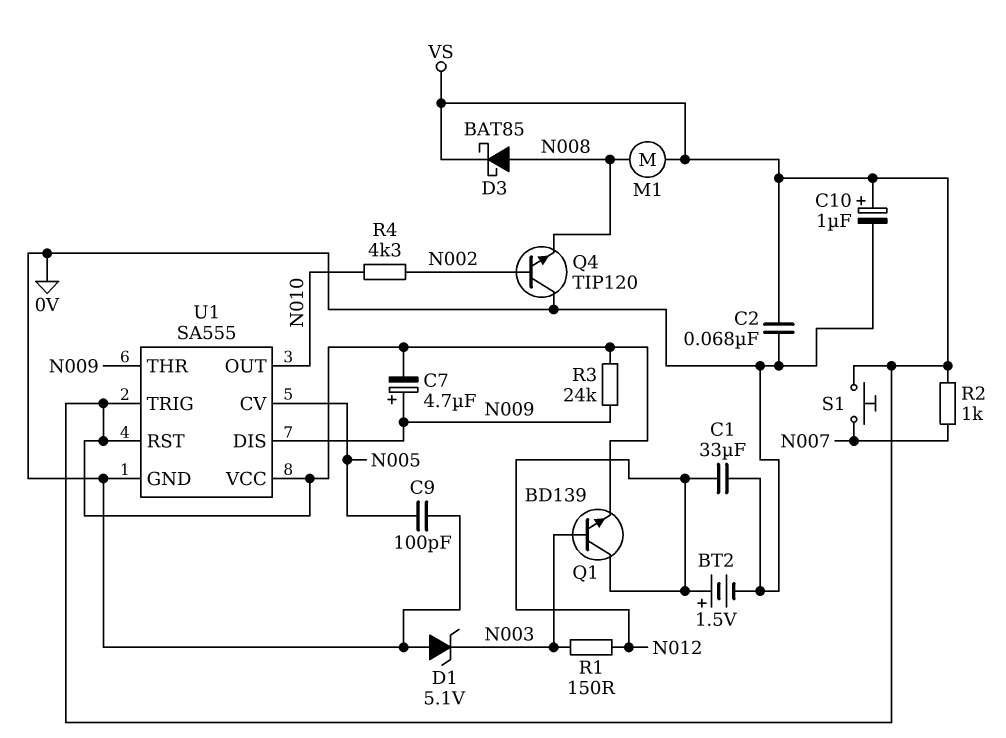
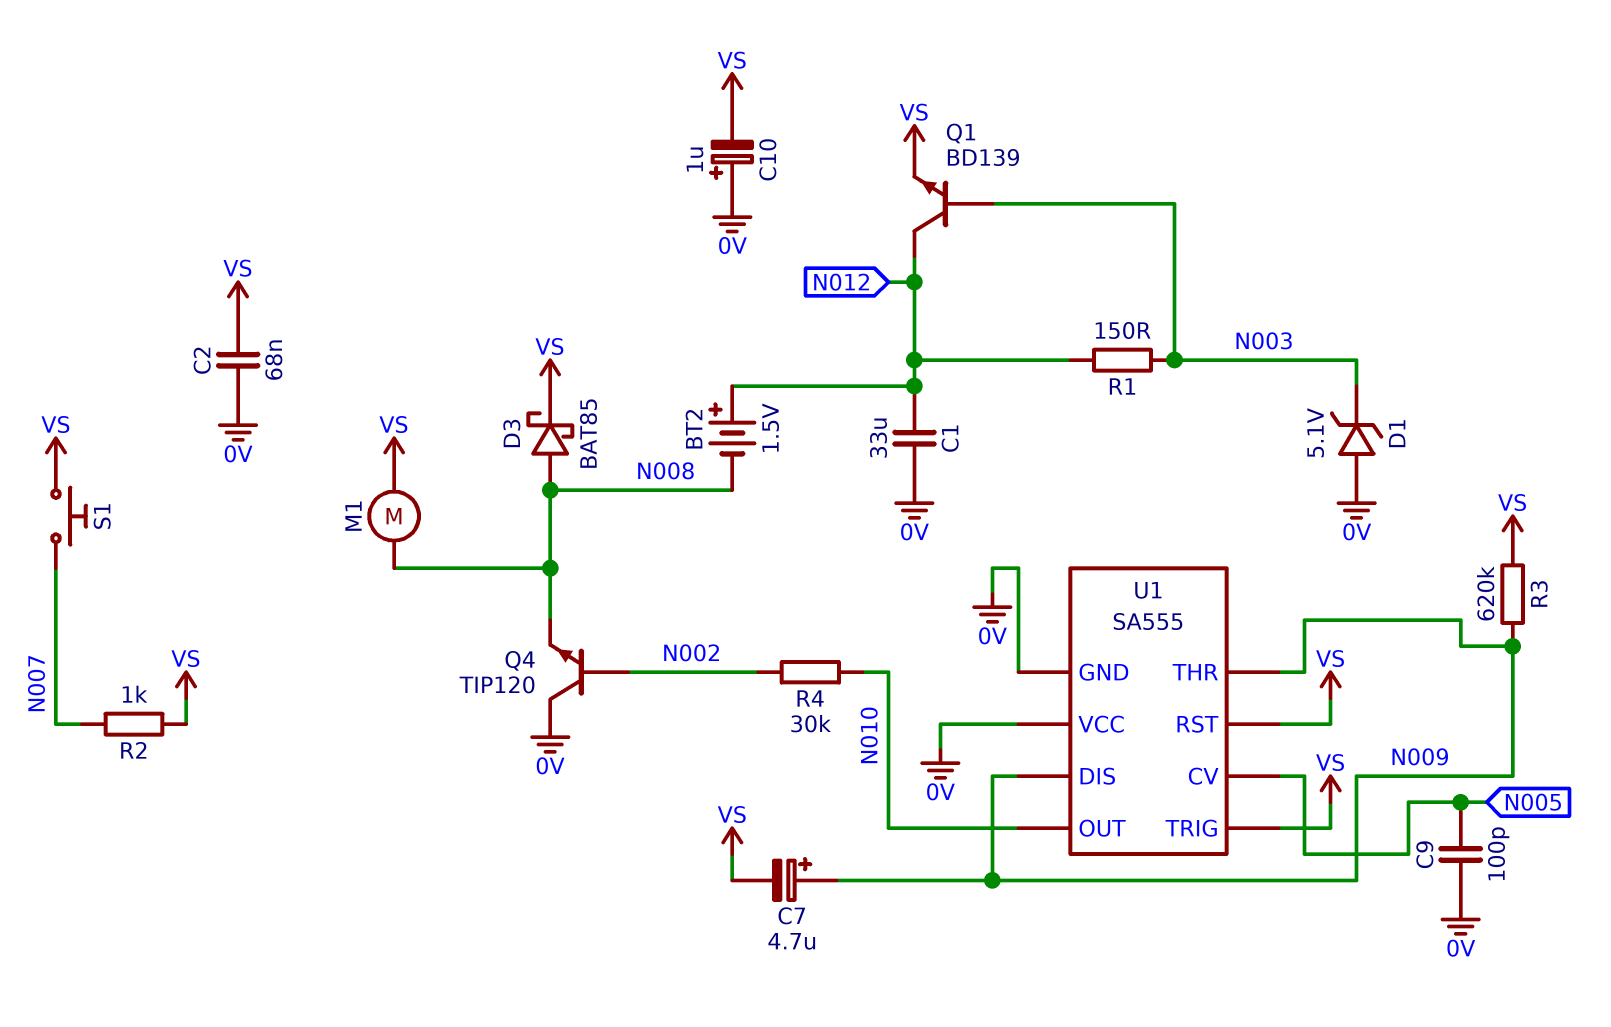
BT2: 1.5V (plus N012, minus 0V) -> 1.5V (plus N012, minus N008)
C10: 1uF (plus VS, minus 0V) -> 1uF (plus 0V, minus VS)
R3: 24k (N009, VS) -> 620k (N009, VS)
R4: 4.3k (N002, N010) -> 30k (N002, N010)
U1 pin VCC: VS -> 0V

